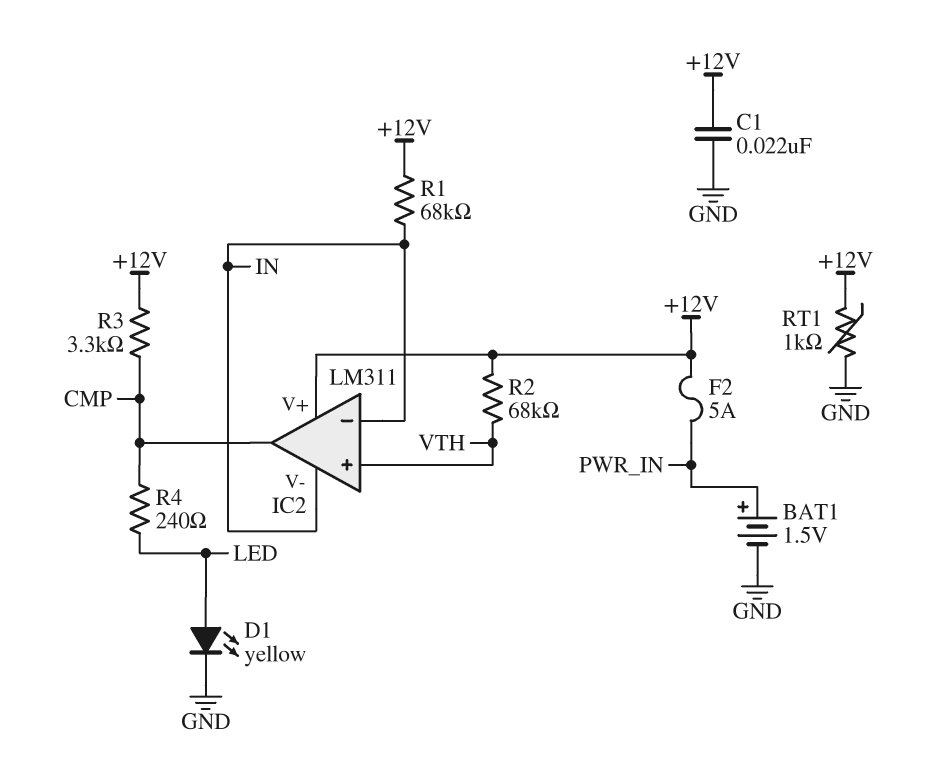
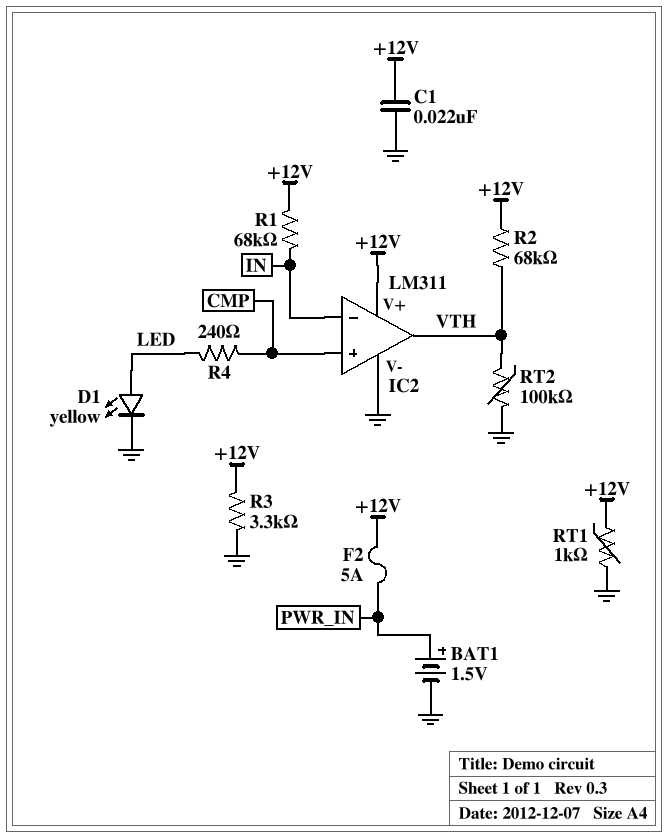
IC2 pin V-: IN -> GND
IC2 pin in+: VTH -> CMP
IC2 pin out: CMP -> VTH
R3: 3.3k (+12V, CMP) -> 3.3k (+12V, GND)
RT2: none -> 100k (GND, VTH)

